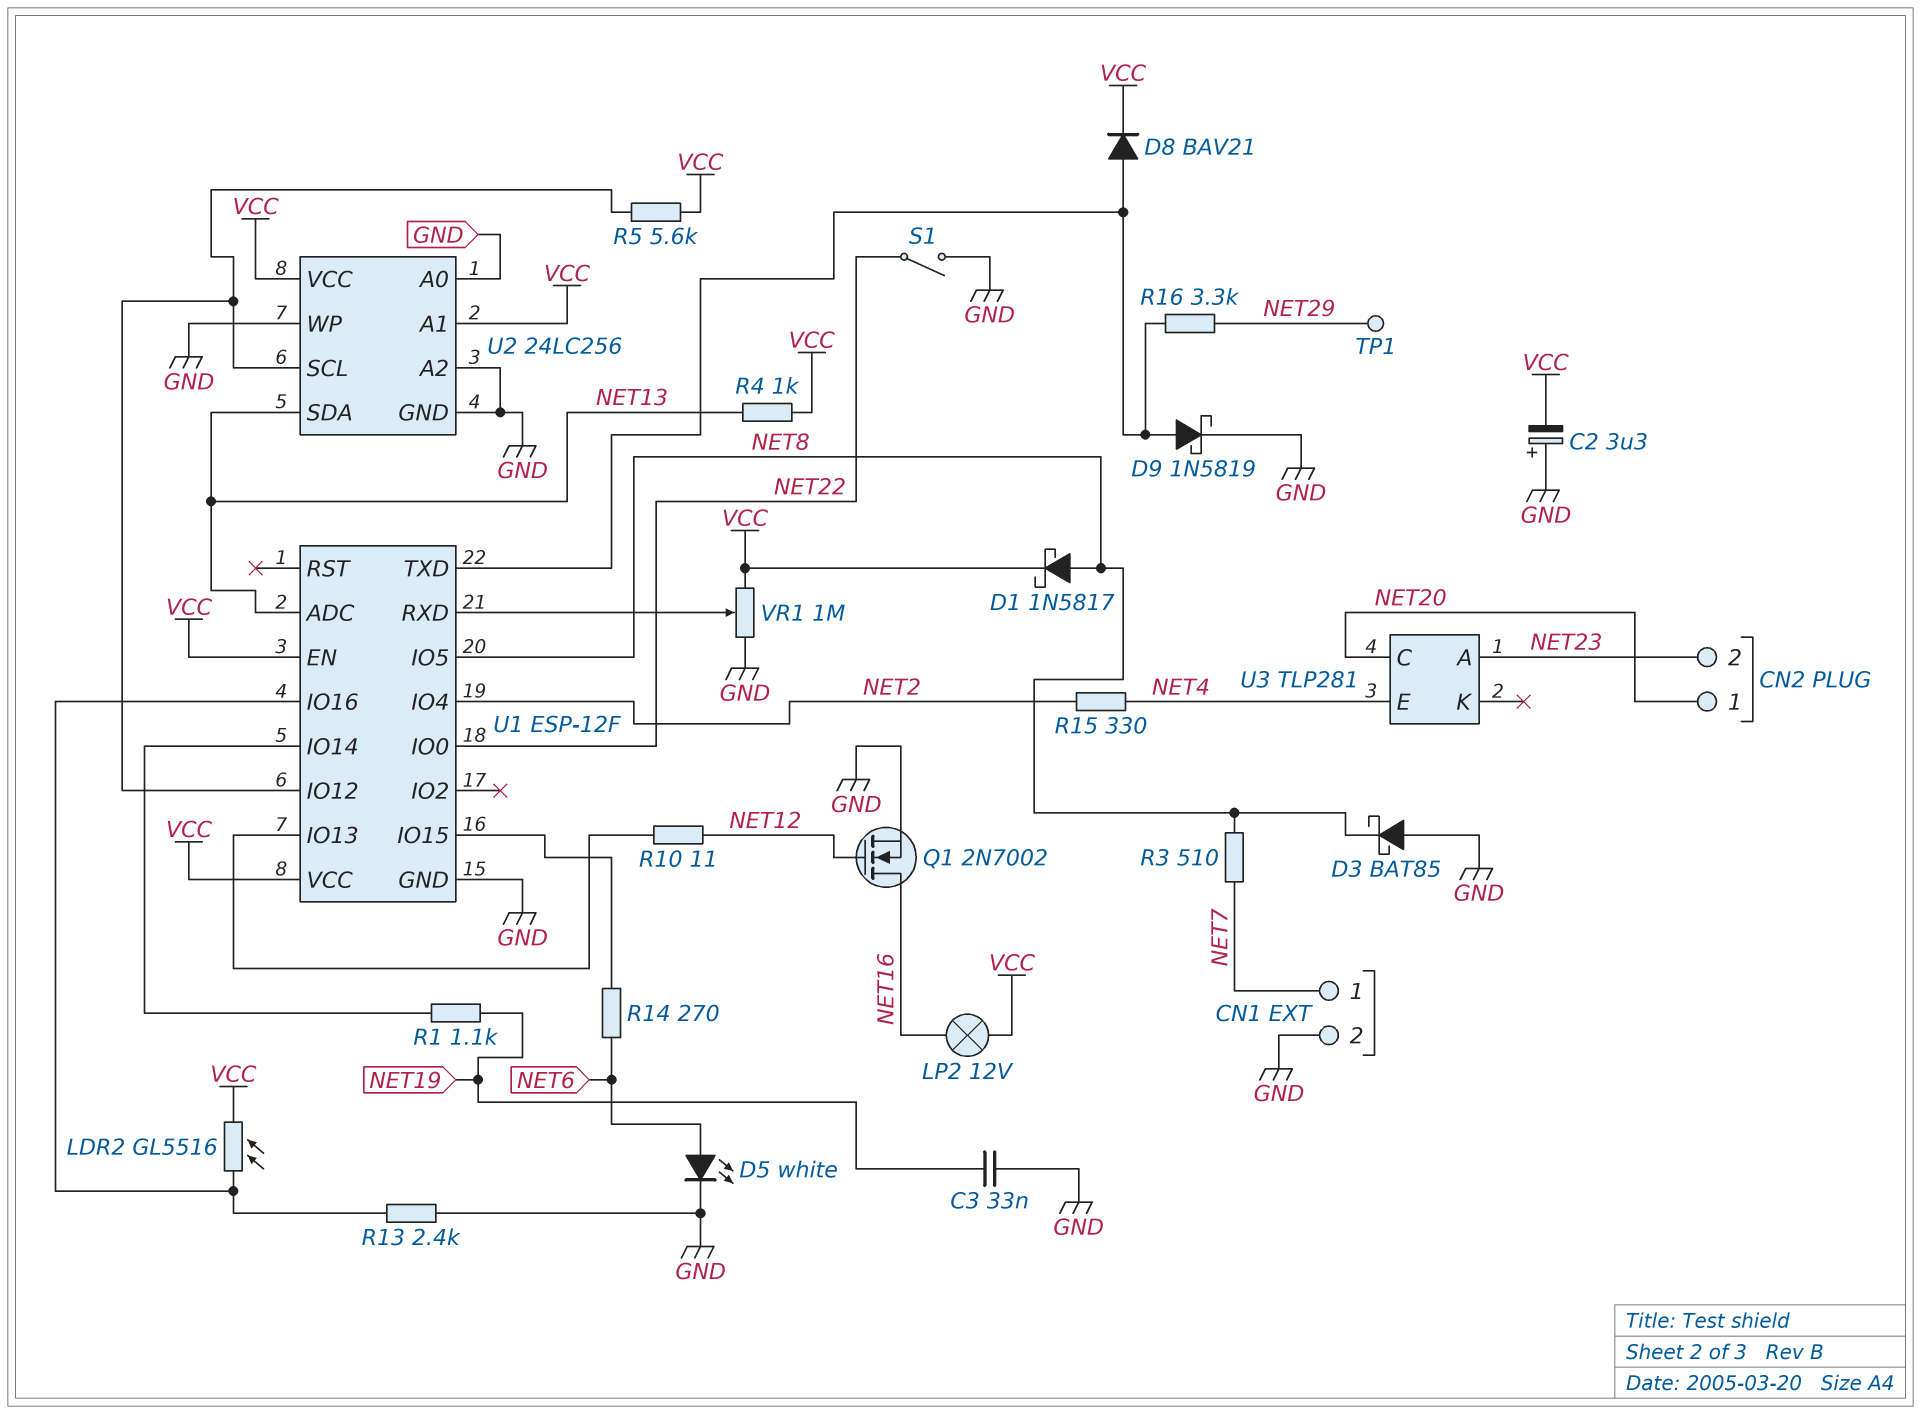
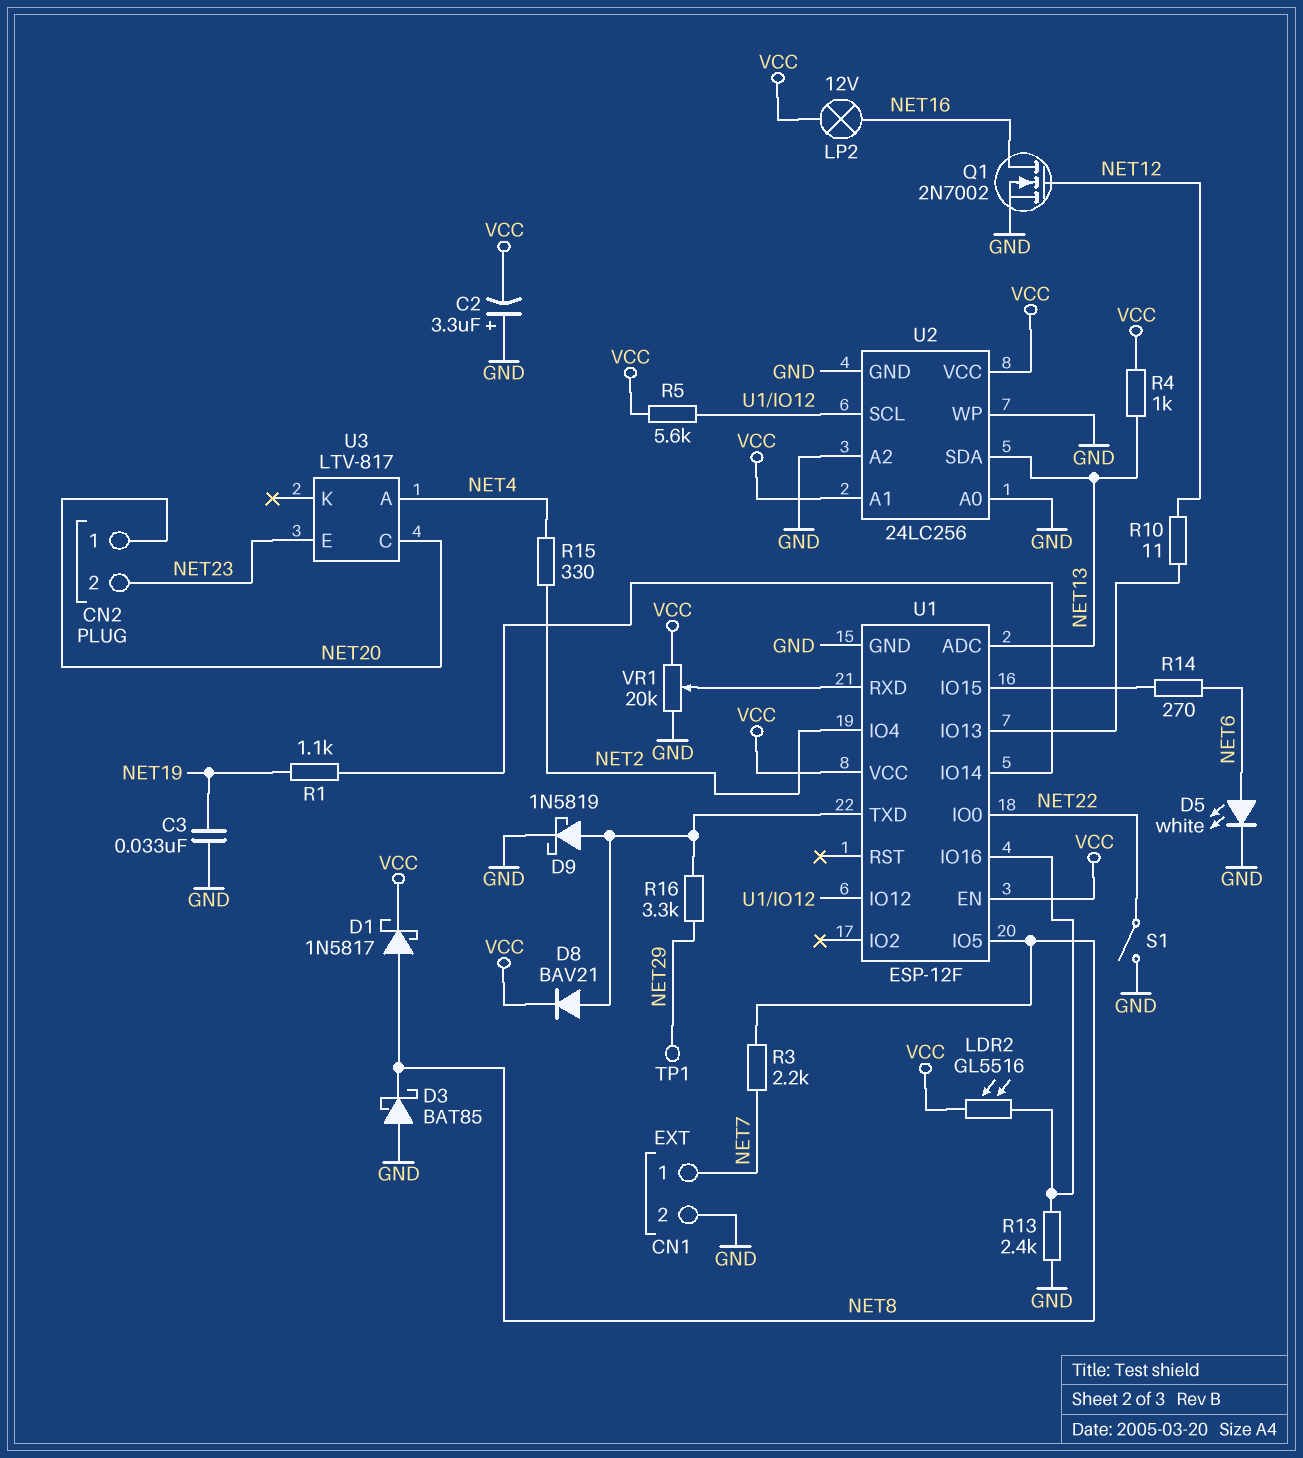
R3: 510 (NET7, NET8) -> 2.2k (NET7, NET8)
U3: TLP281 -> LTV-817
U3 pin A: NET23 -> NET4
U3 pin E: NET4 -> NET23
VR1: 1M (GND, VCC, wiper U1/RXD) -> 20k (GND, VCC, wiper U1/RXD)

